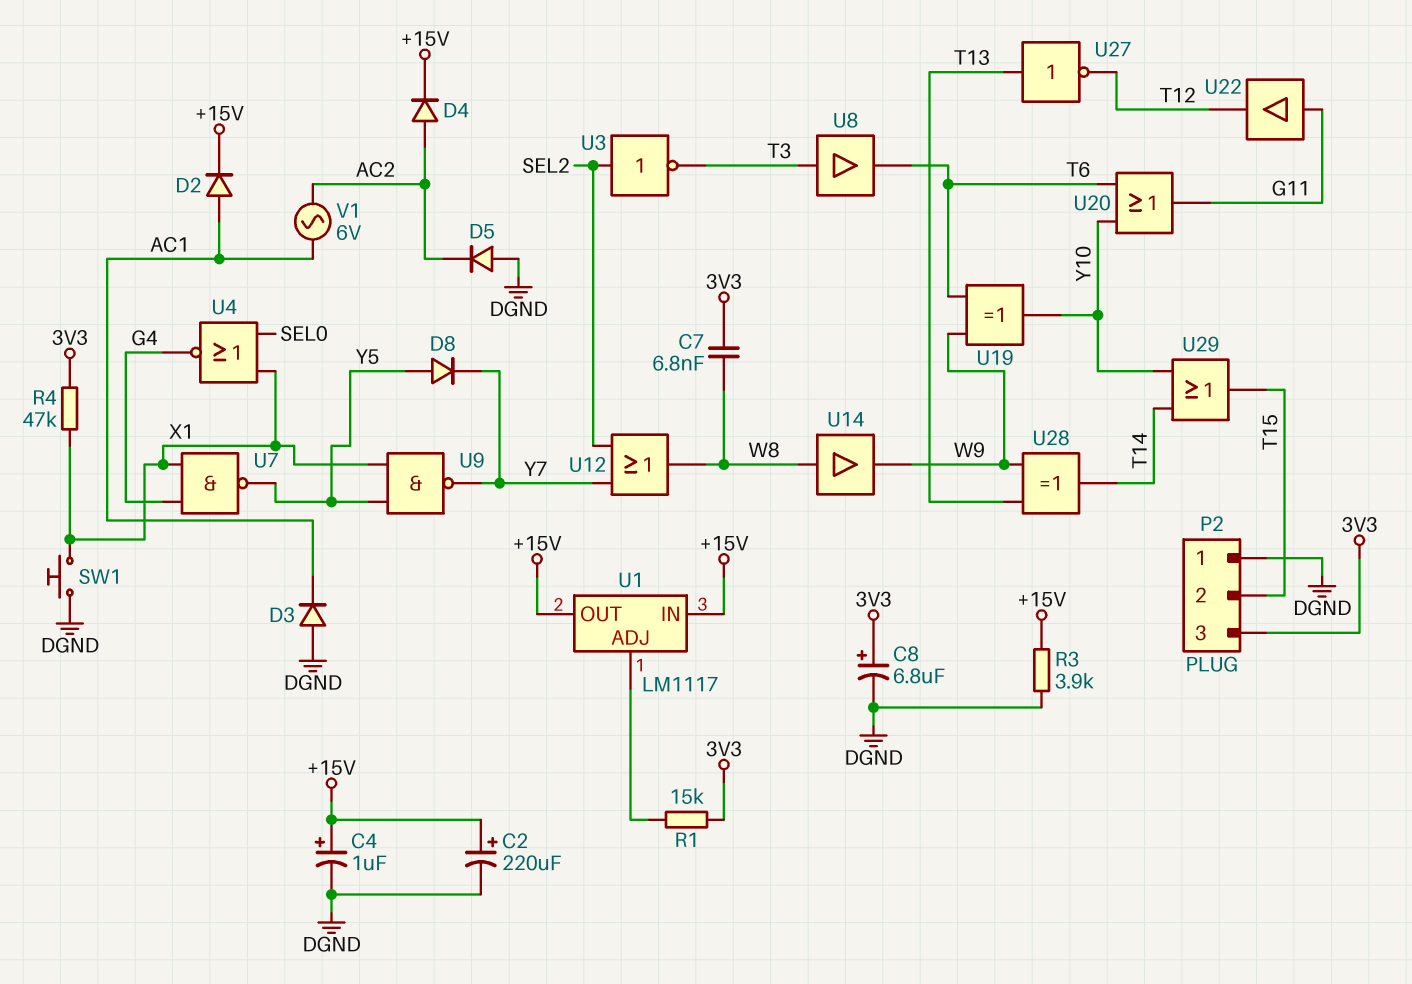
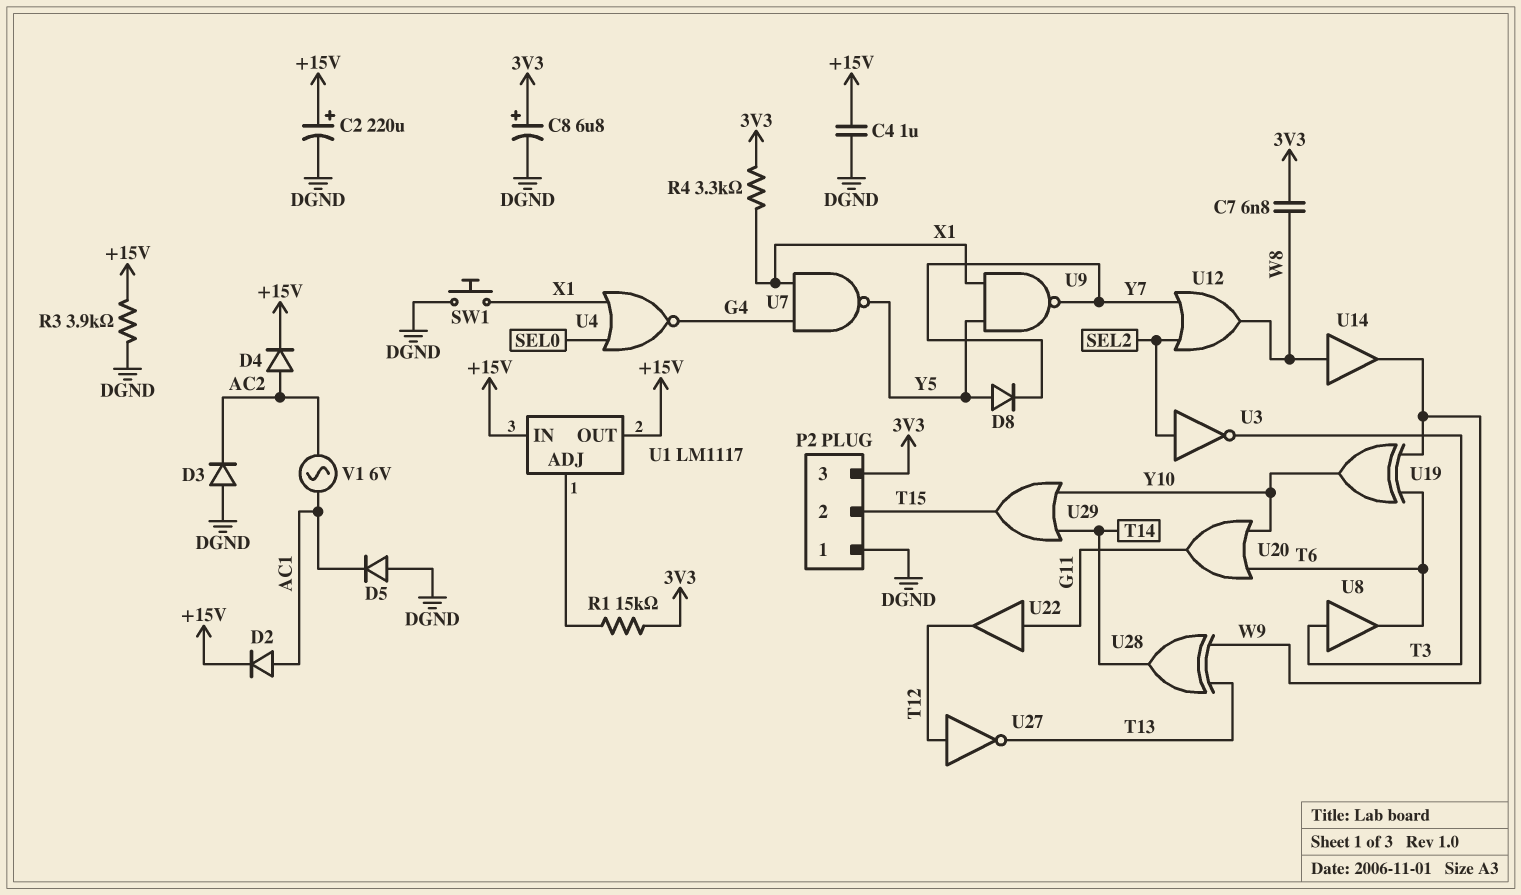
C4: 1uF (plus +15V, minus DGND) -> 1uF (+15V, DGND)
D3: diode (A DGND, K AC1) -> diode (A DGND, K AC2)
D5: diode (A DGND, K AC2) -> diode (A DGND, K AC1)
R4: 47k (3V3, X1) -> 3.3k (3V3, X1)
U27: NOT (in T13, out T12) -> NOT (in T12, out T13)

